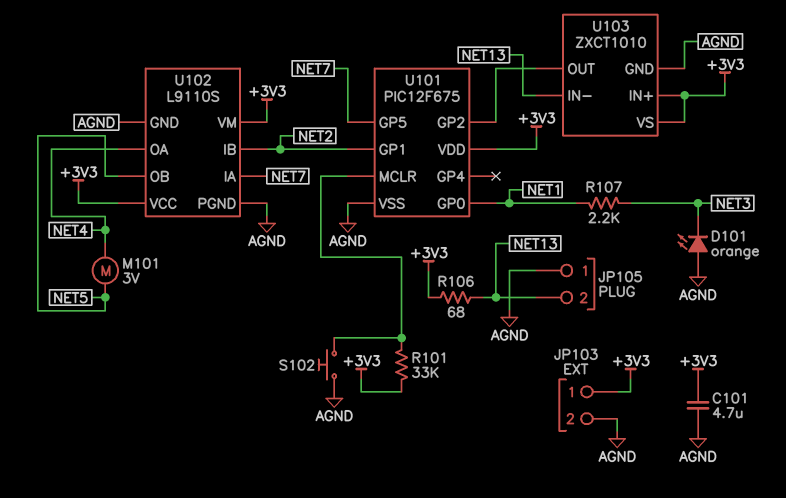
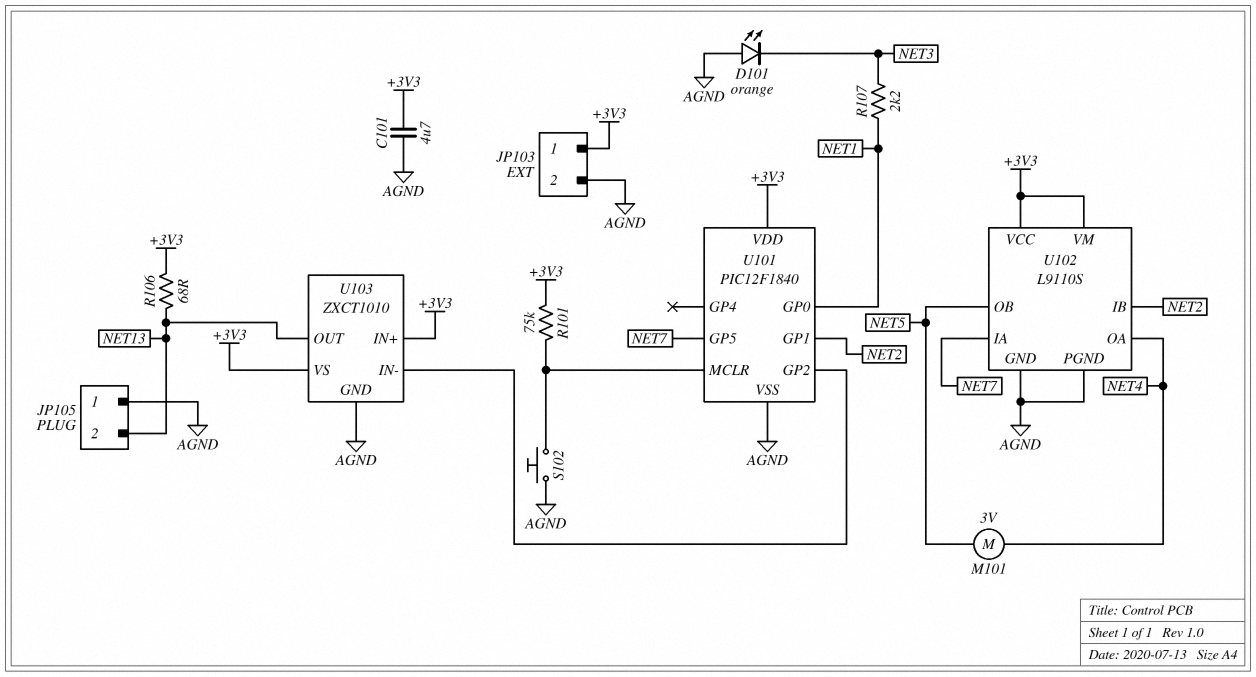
R101: 33k (+3V3, U101/MCLR) -> 75k (+3V3, U101/MCLR)
U101: PIC12F675 -> PIC12F1840
U103 pin IN-: NET13 -> U101/GP2
U103 pin OUT: U101/GP2 -> NET13

